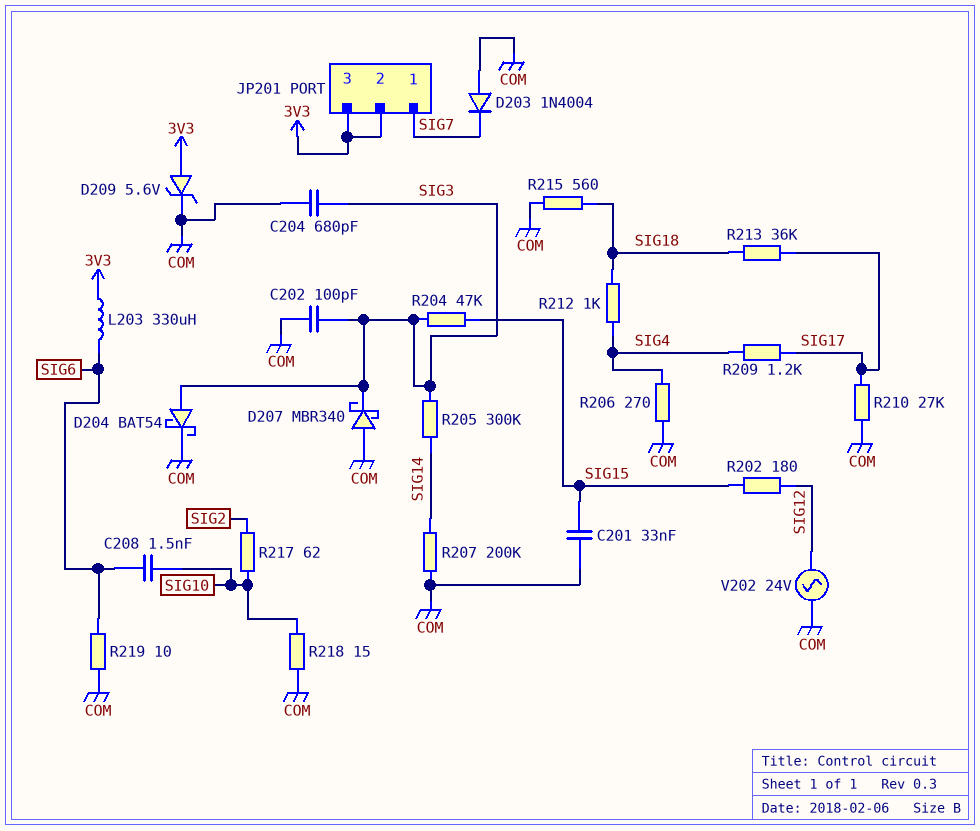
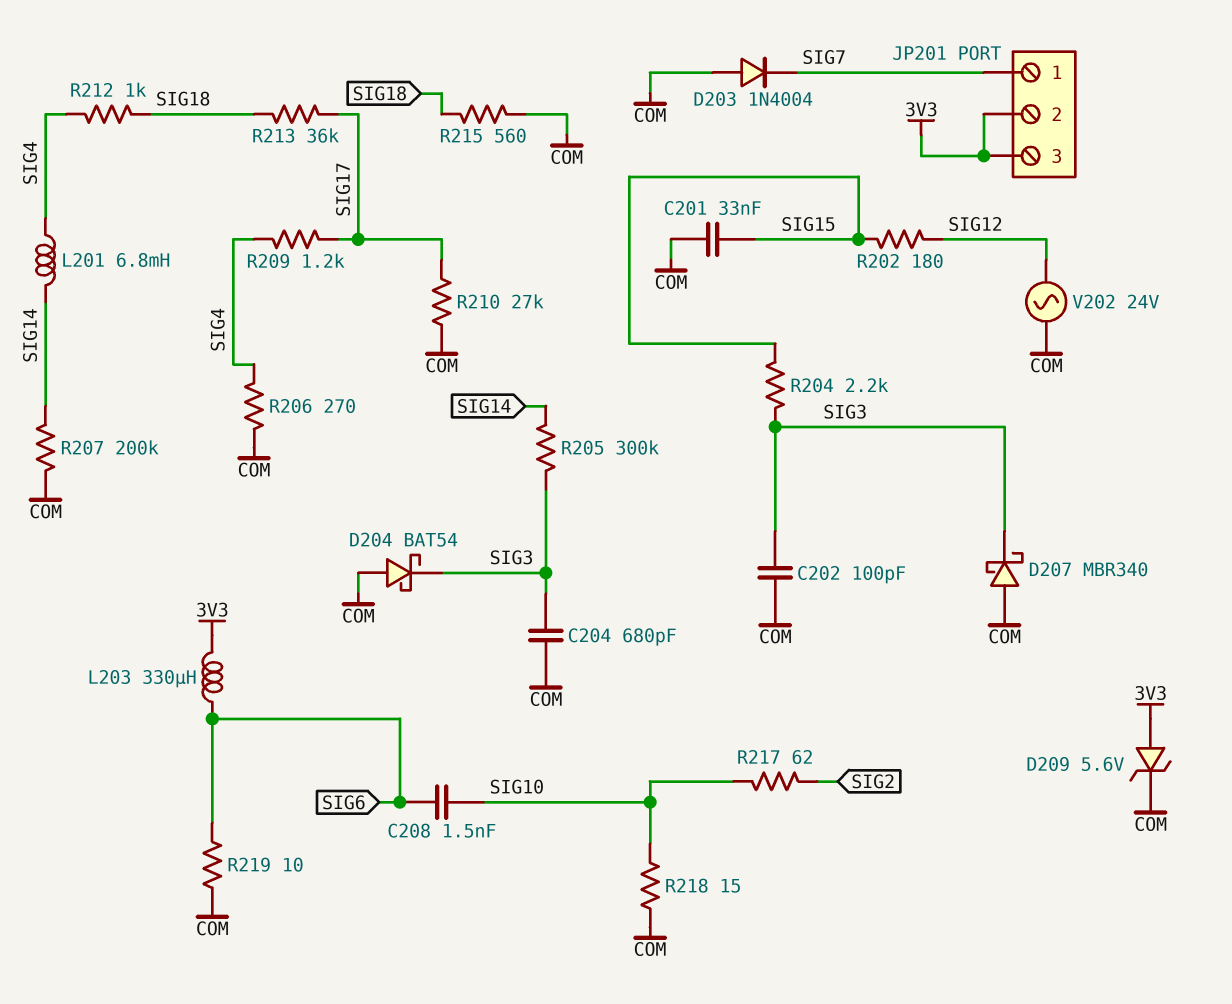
D204: schottky BAT54 (A SIG3, K COM) -> schottky BAT54 (A COM, K SIG3)
L201: none -> 6.8mH (SIG4, SIG14)
R204: 47k (SIG3, SIG15) -> 2.2k (SIG3, SIG15)

